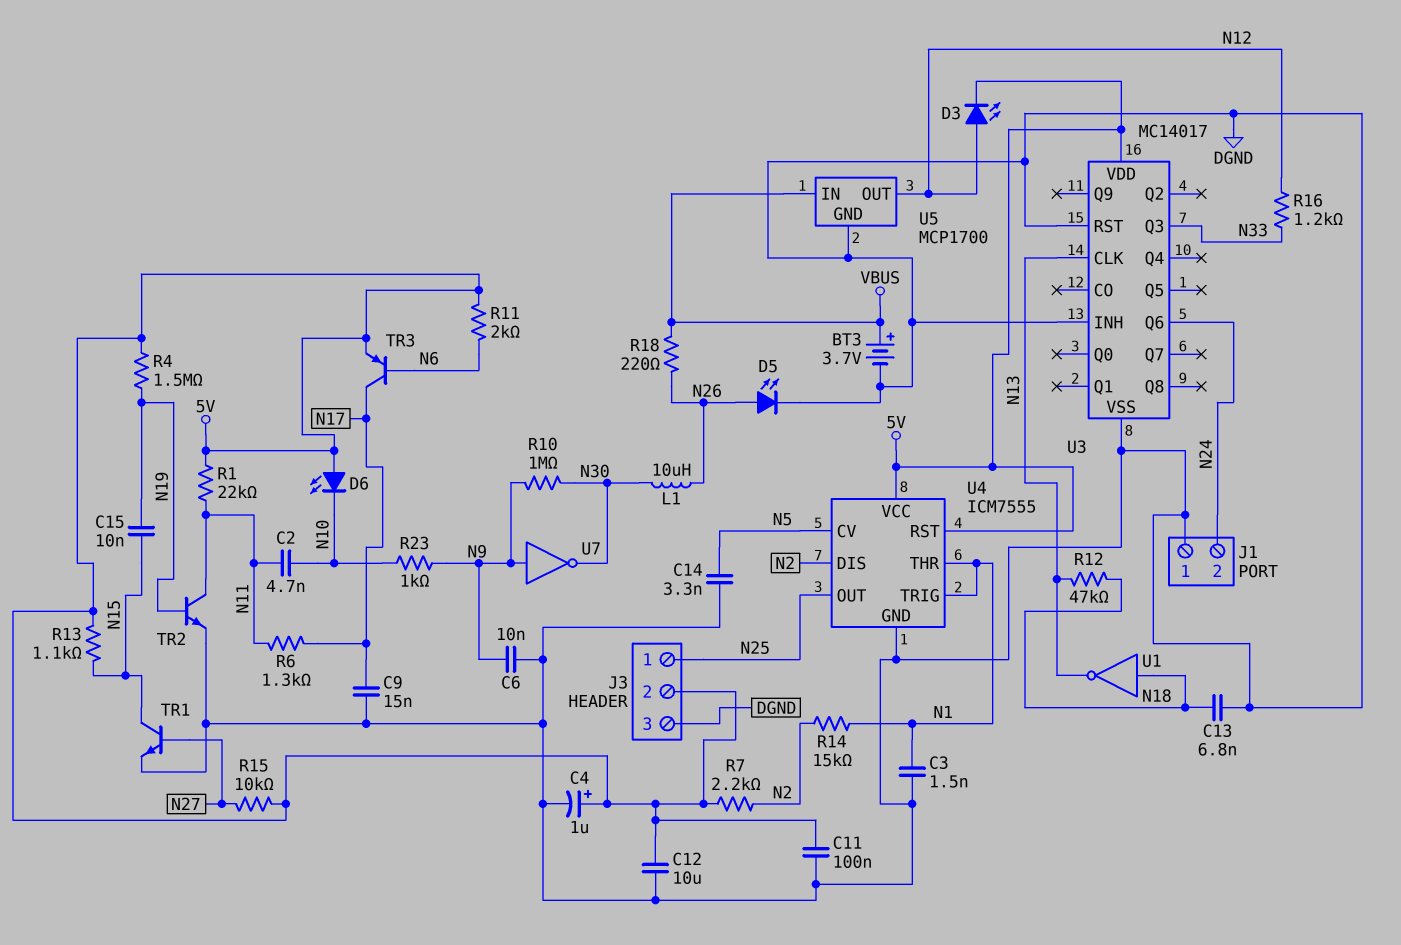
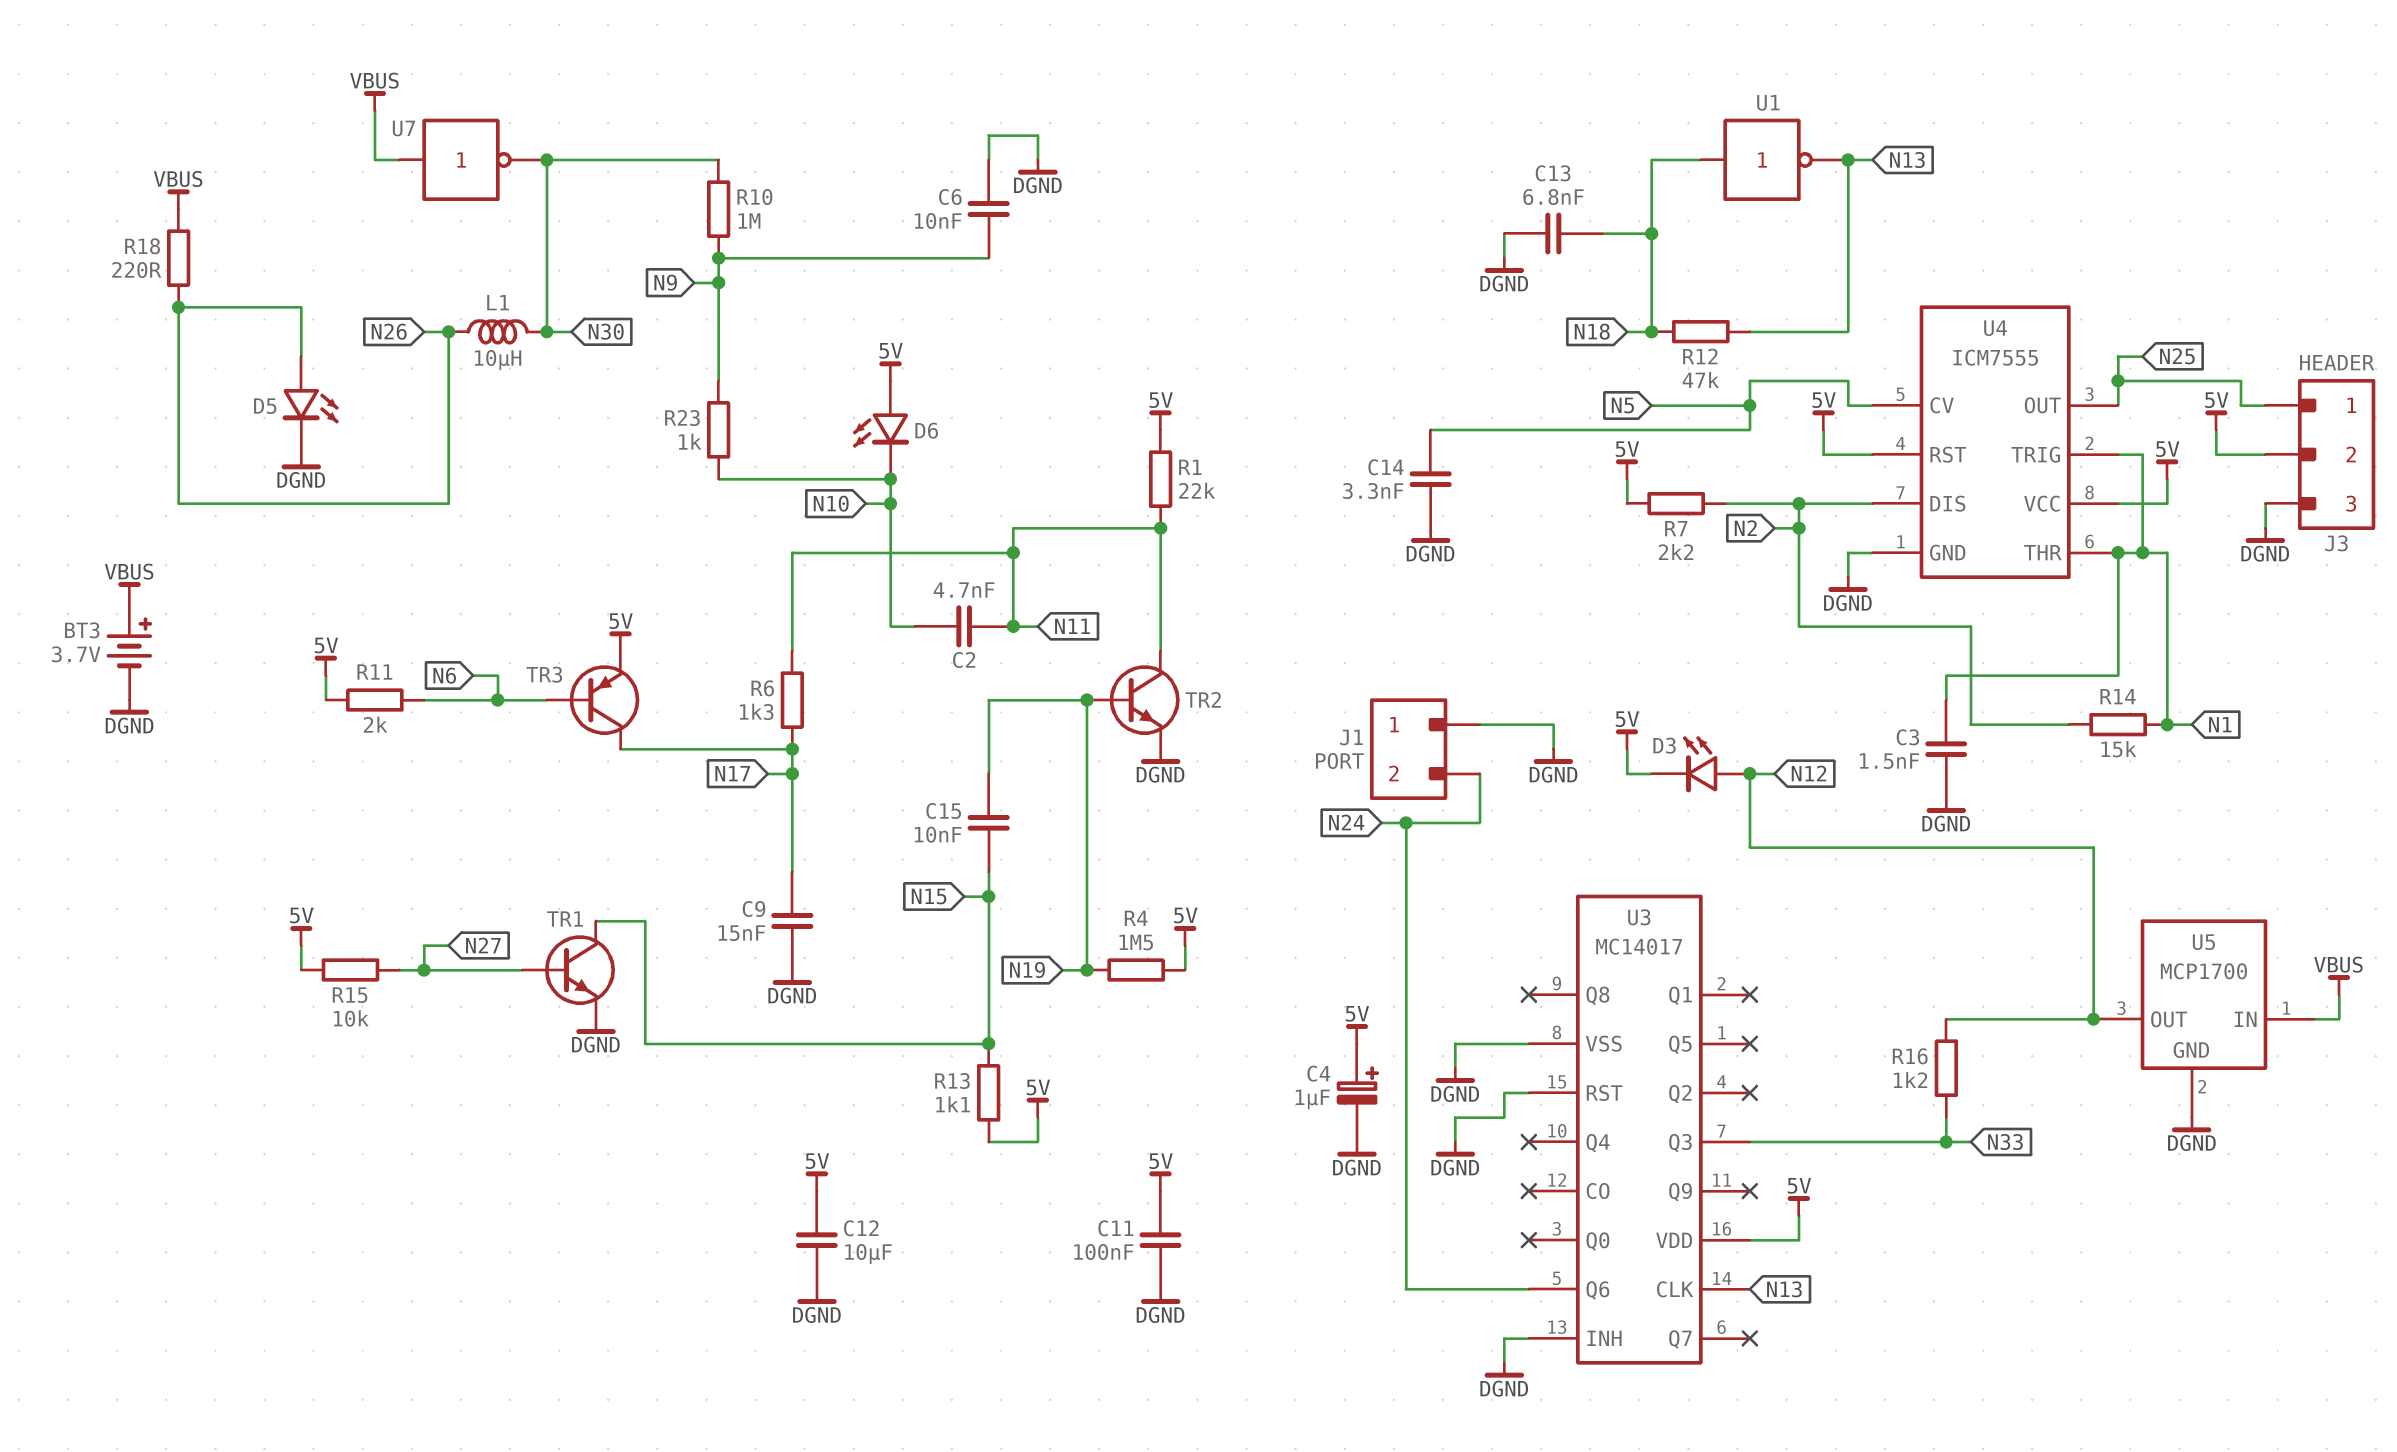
U7: NOT (in N9, out N30) -> NOT (in VBUS, out N30)

